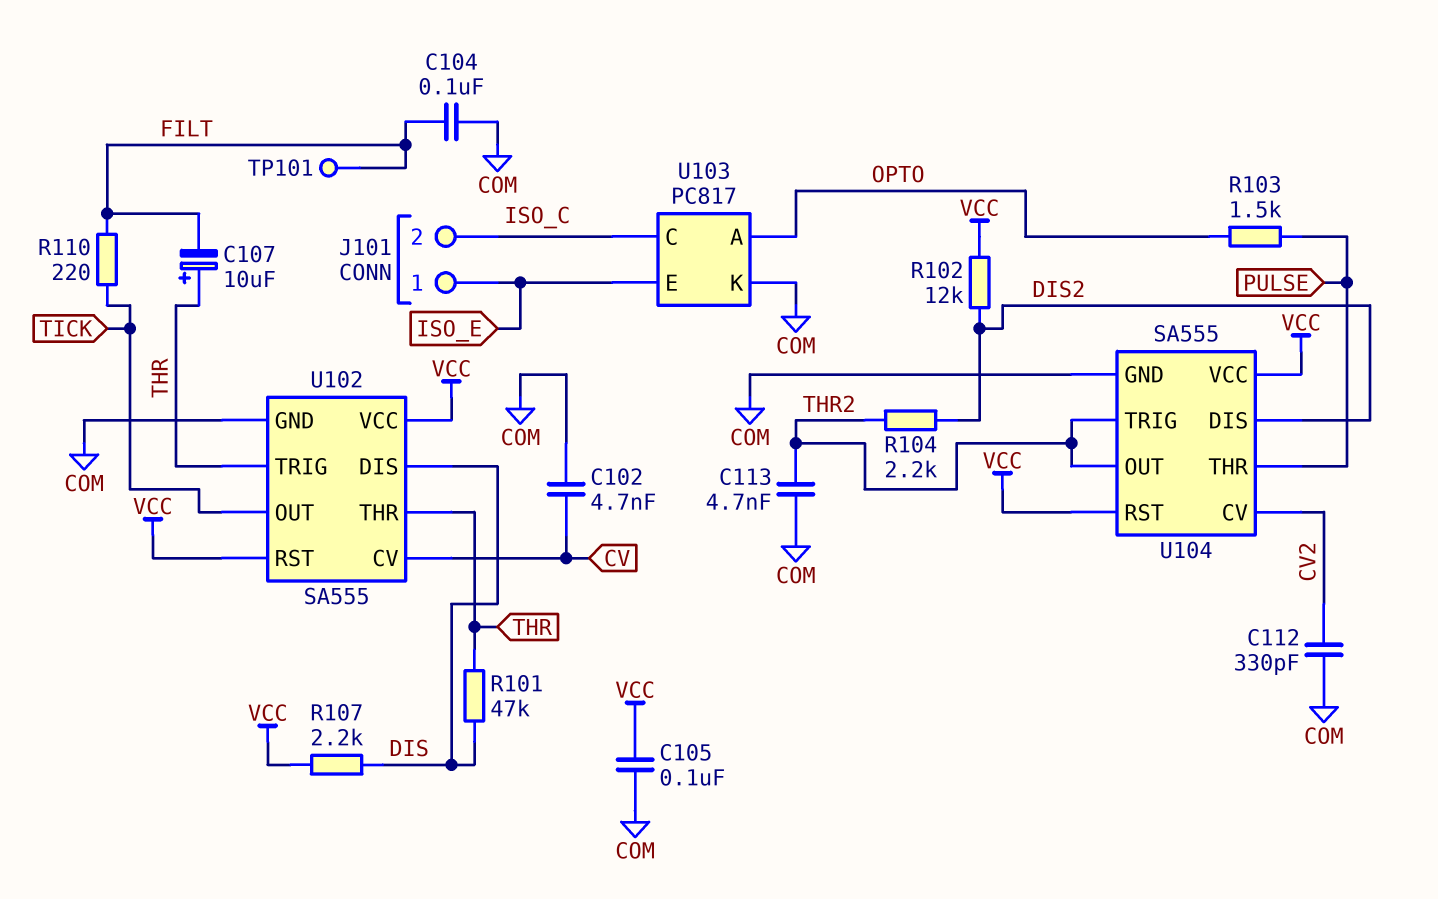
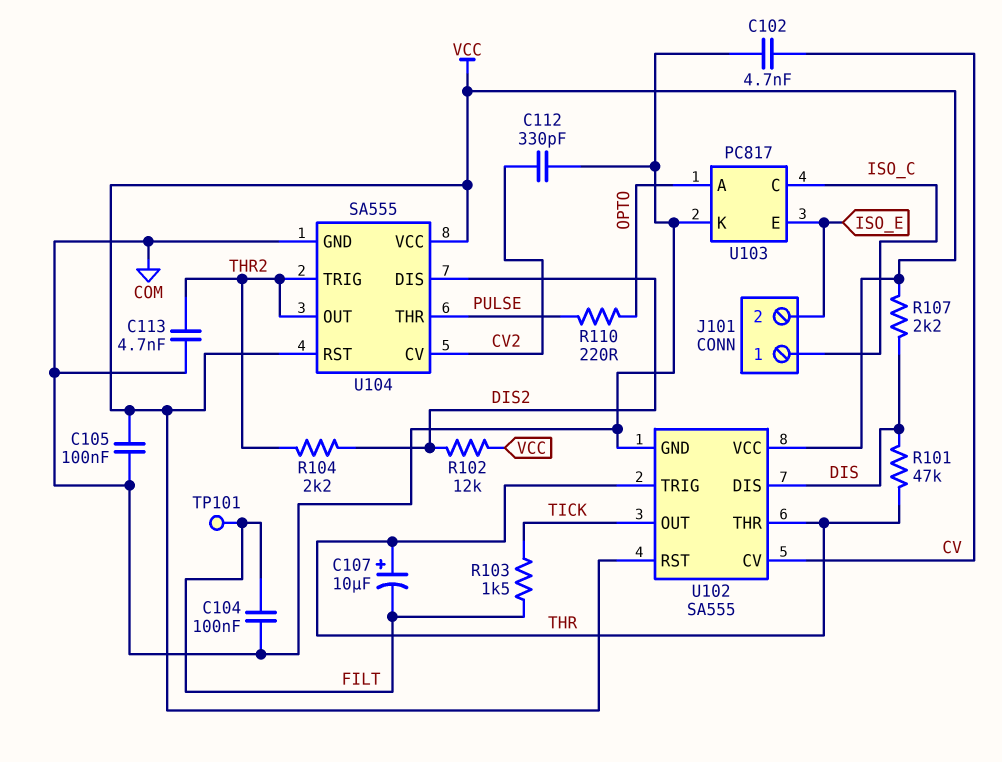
J101 pin 1: ISO_E -> ISO_C
J101 pin 2: ISO_C -> ISO_E
R103: 1.5k (OPTO, PULSE) -> 1.5k (FILT, TICK)
R110: 220 (FILT, TICK) -> 220 (OPTO, PULSE)

